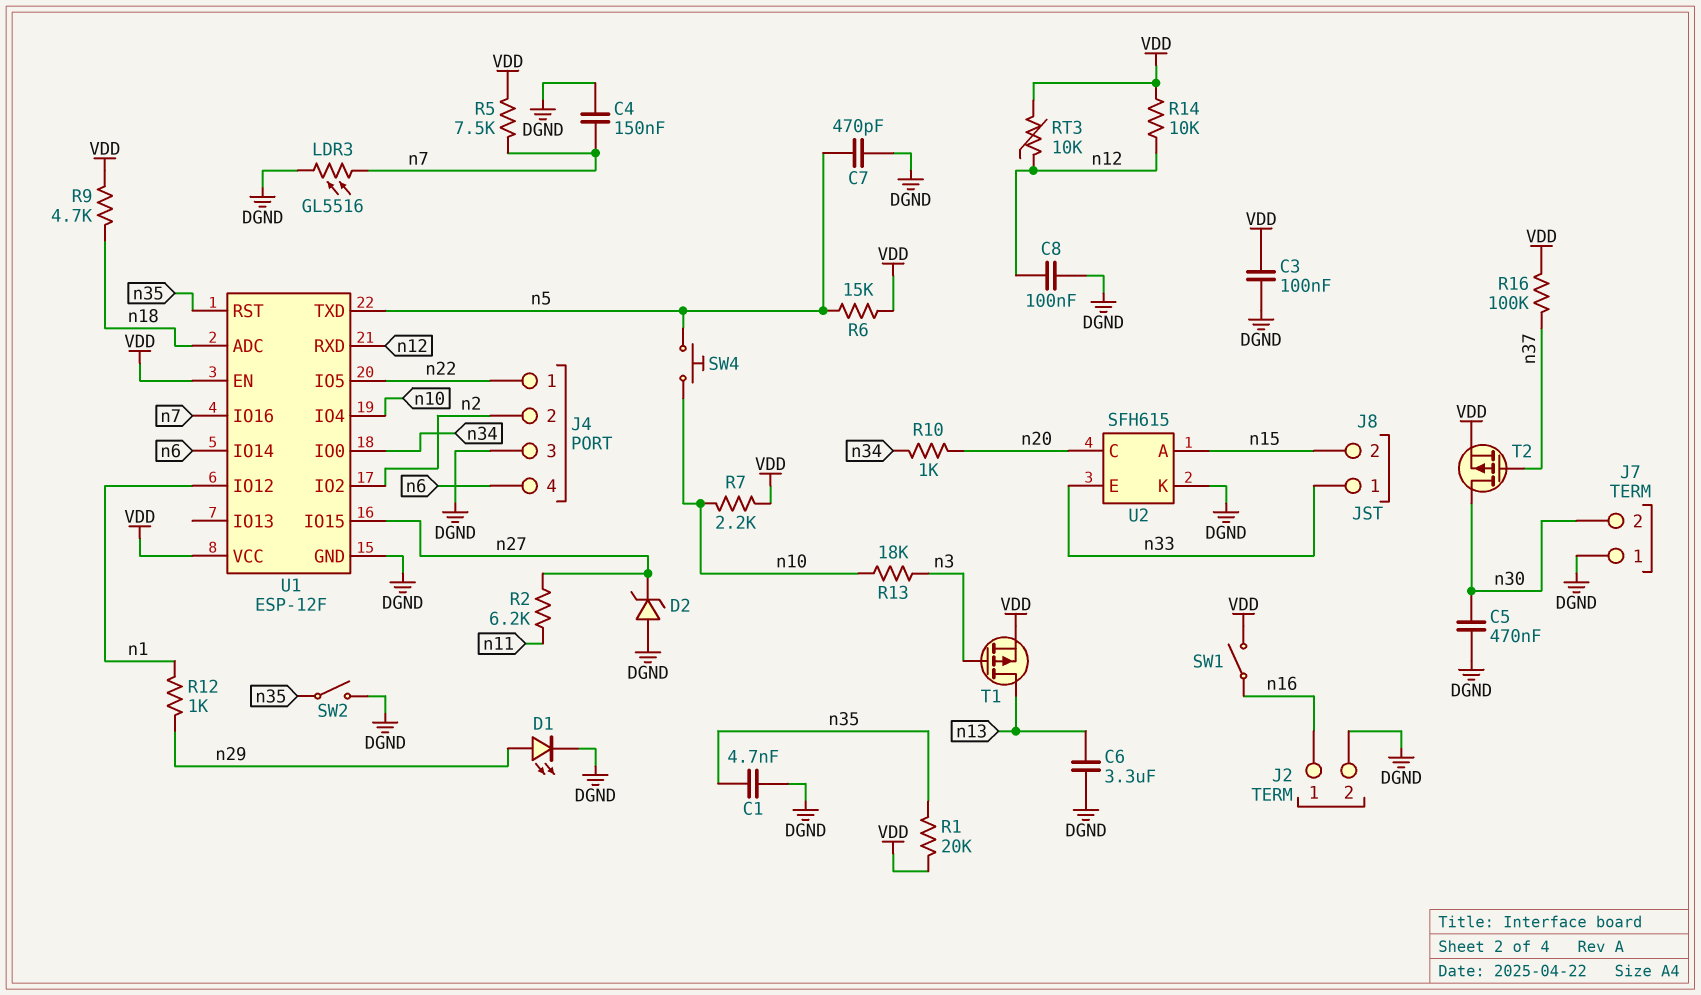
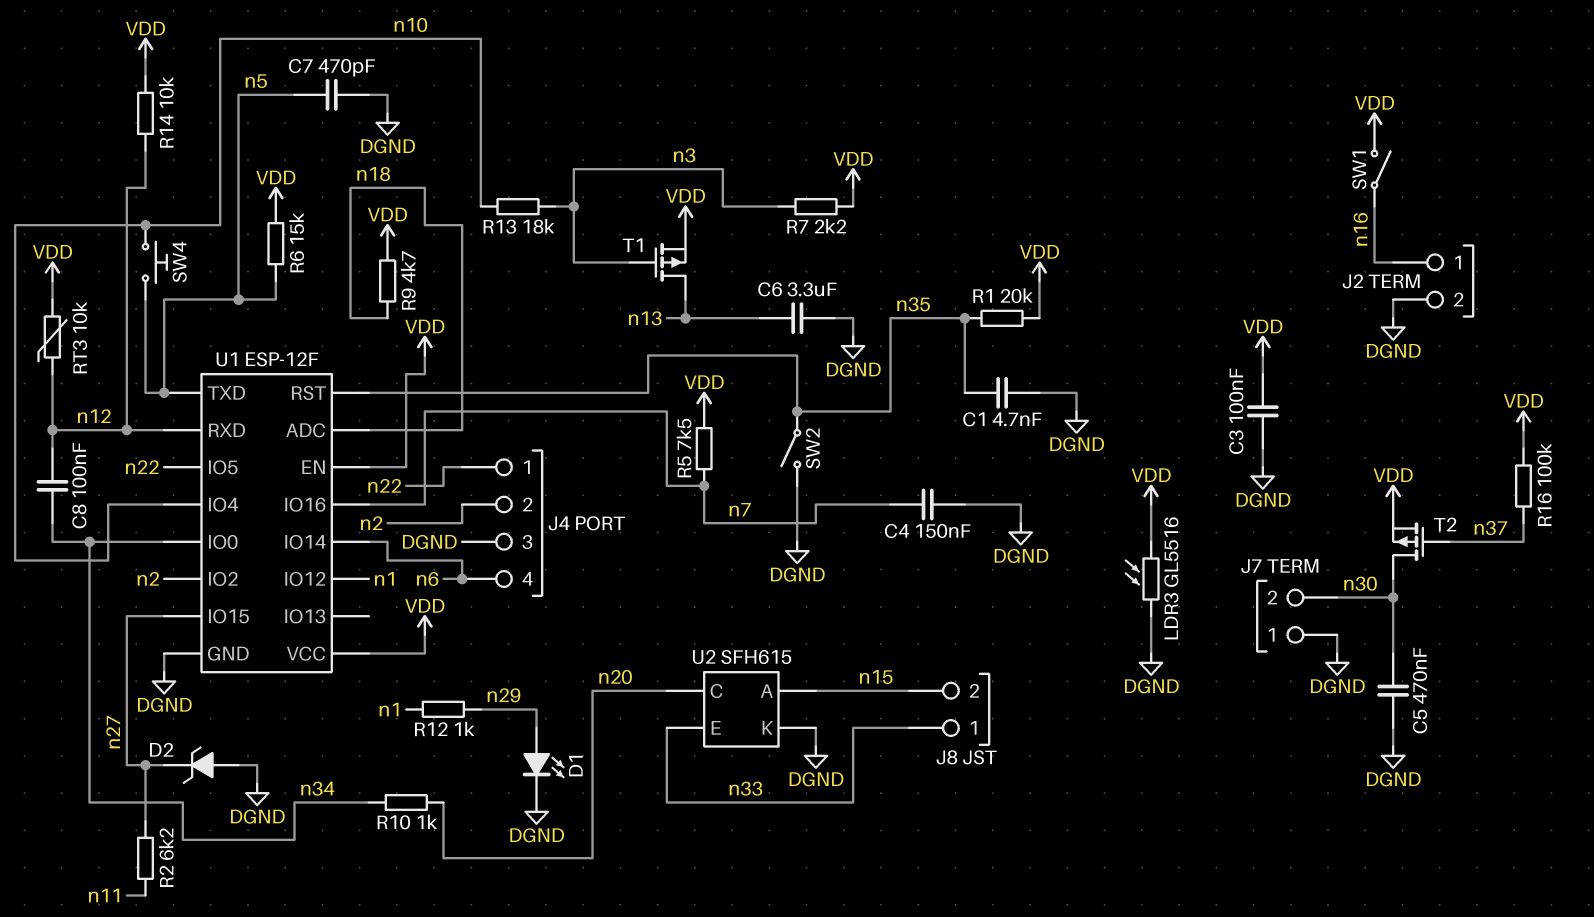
C8: 100nF (DGND, n12) -> 100nF (n12, n34)
LDR3: GL5516 (DGND, n7) -> GL5516 (DGND, VDD)
R7: 2.2k (VDD, n10) -> 2.2k (VDD, n3)

